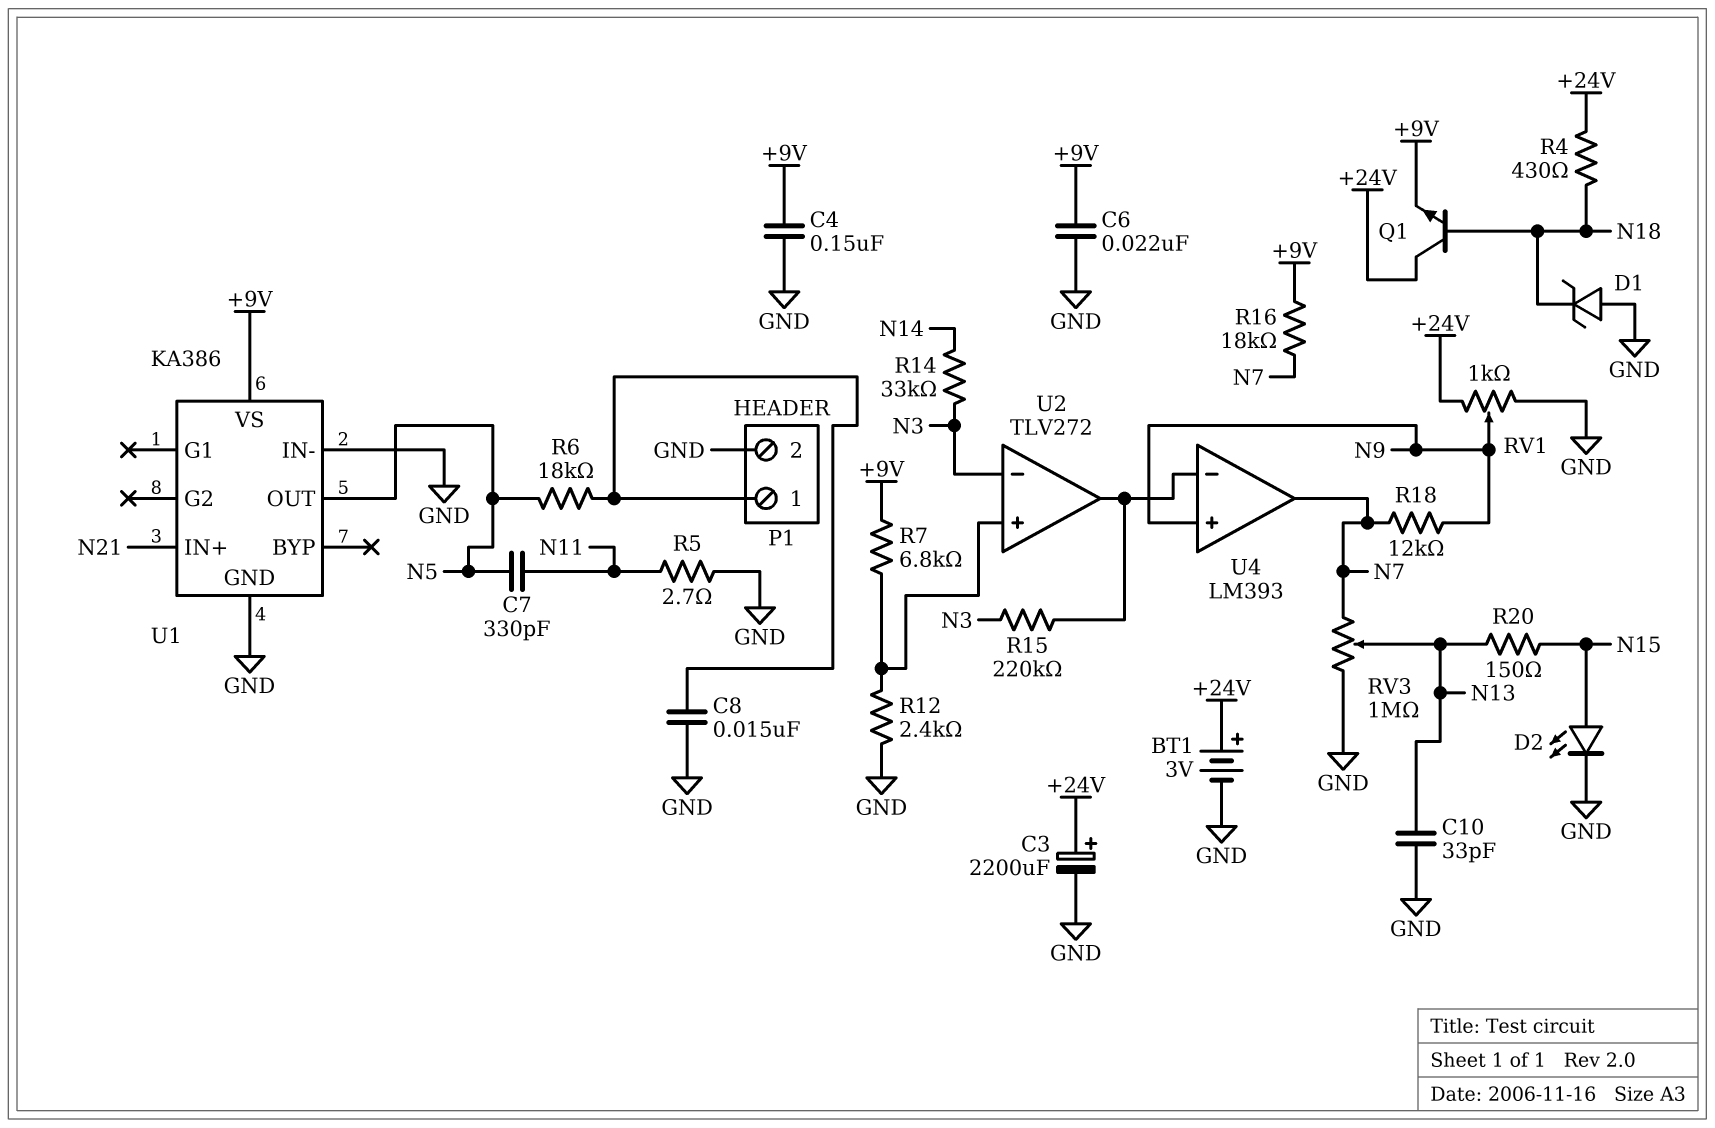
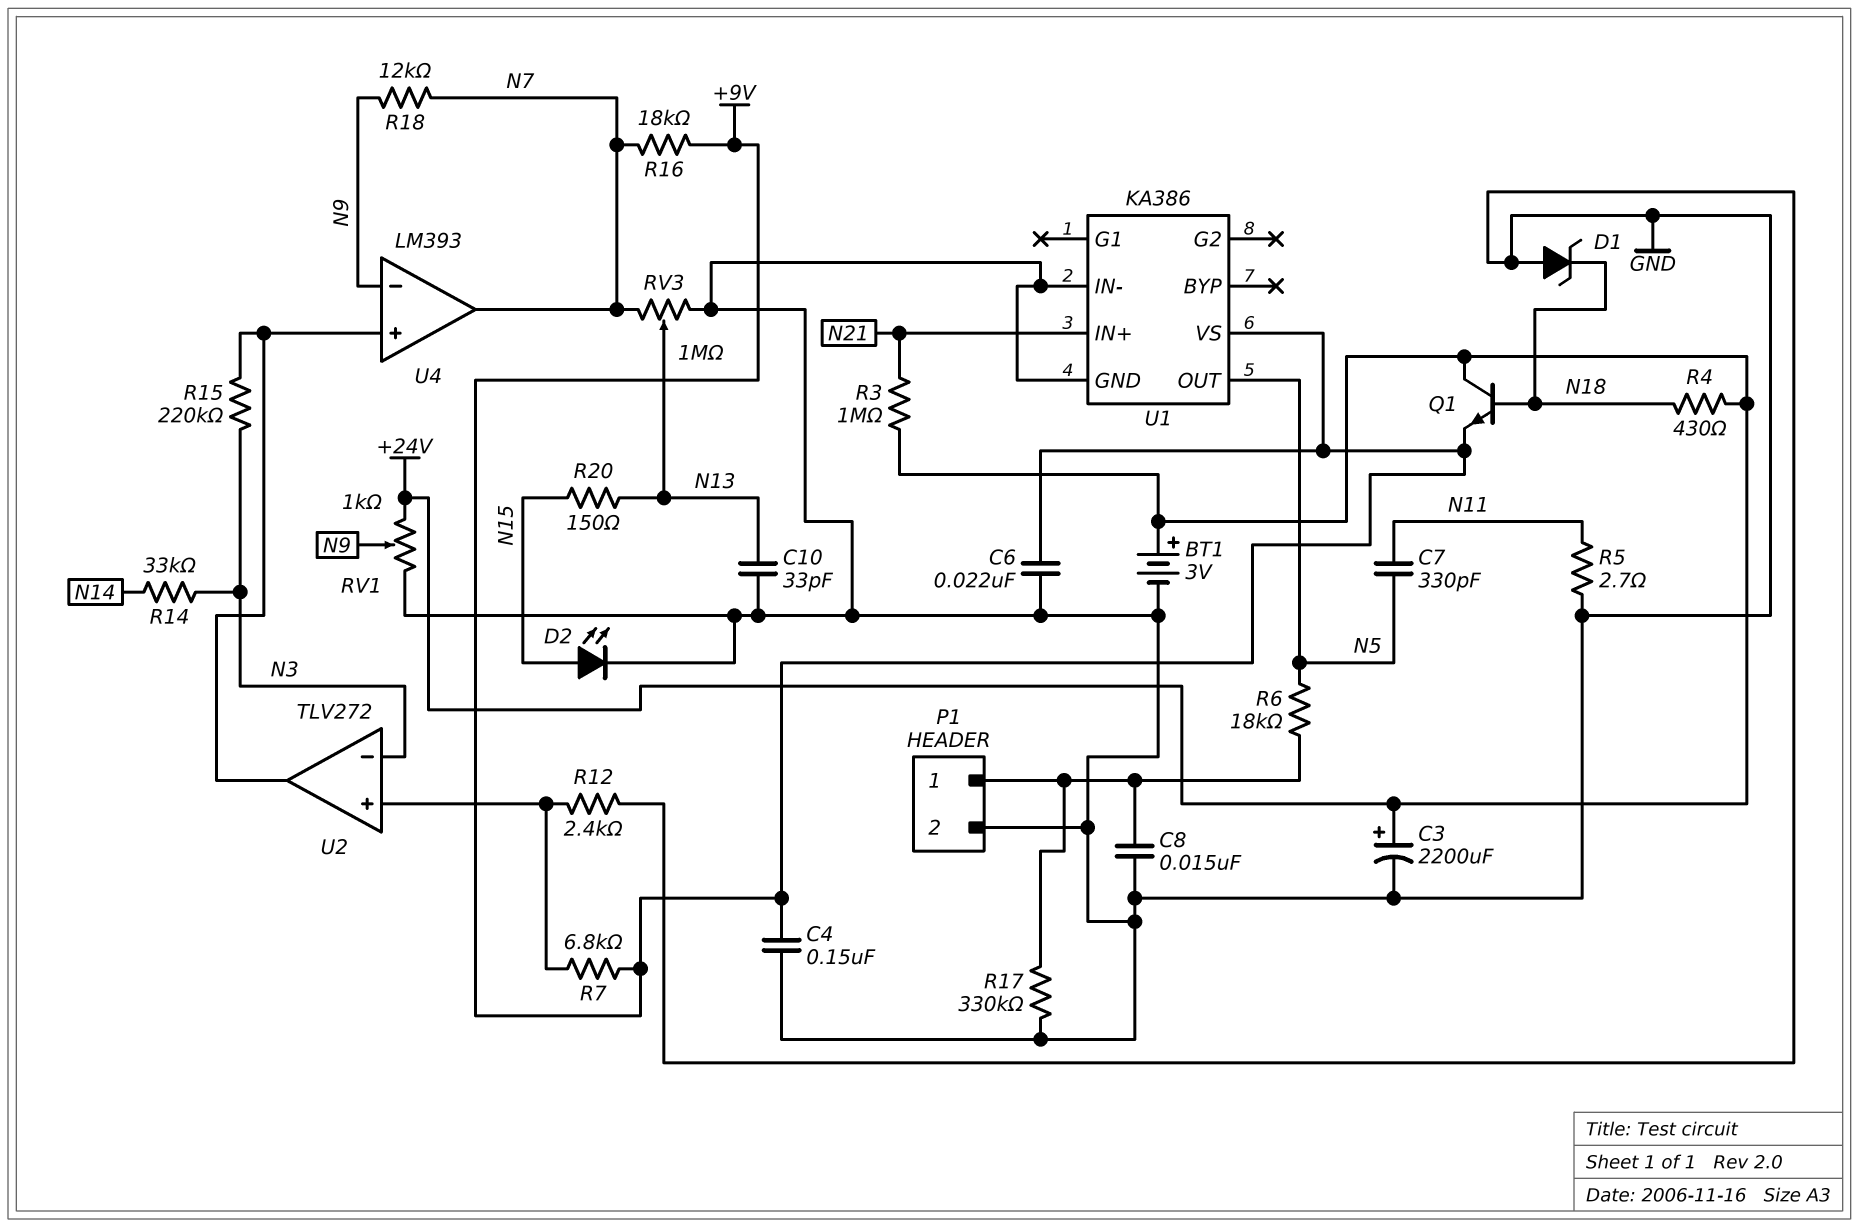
R3: none -> 1M (+24V, N21)
R17: none -> 330k (GND, P1/1)
U4 pin in+: N9 -> U2/out
U4 pin in-: U2/out -> N9

